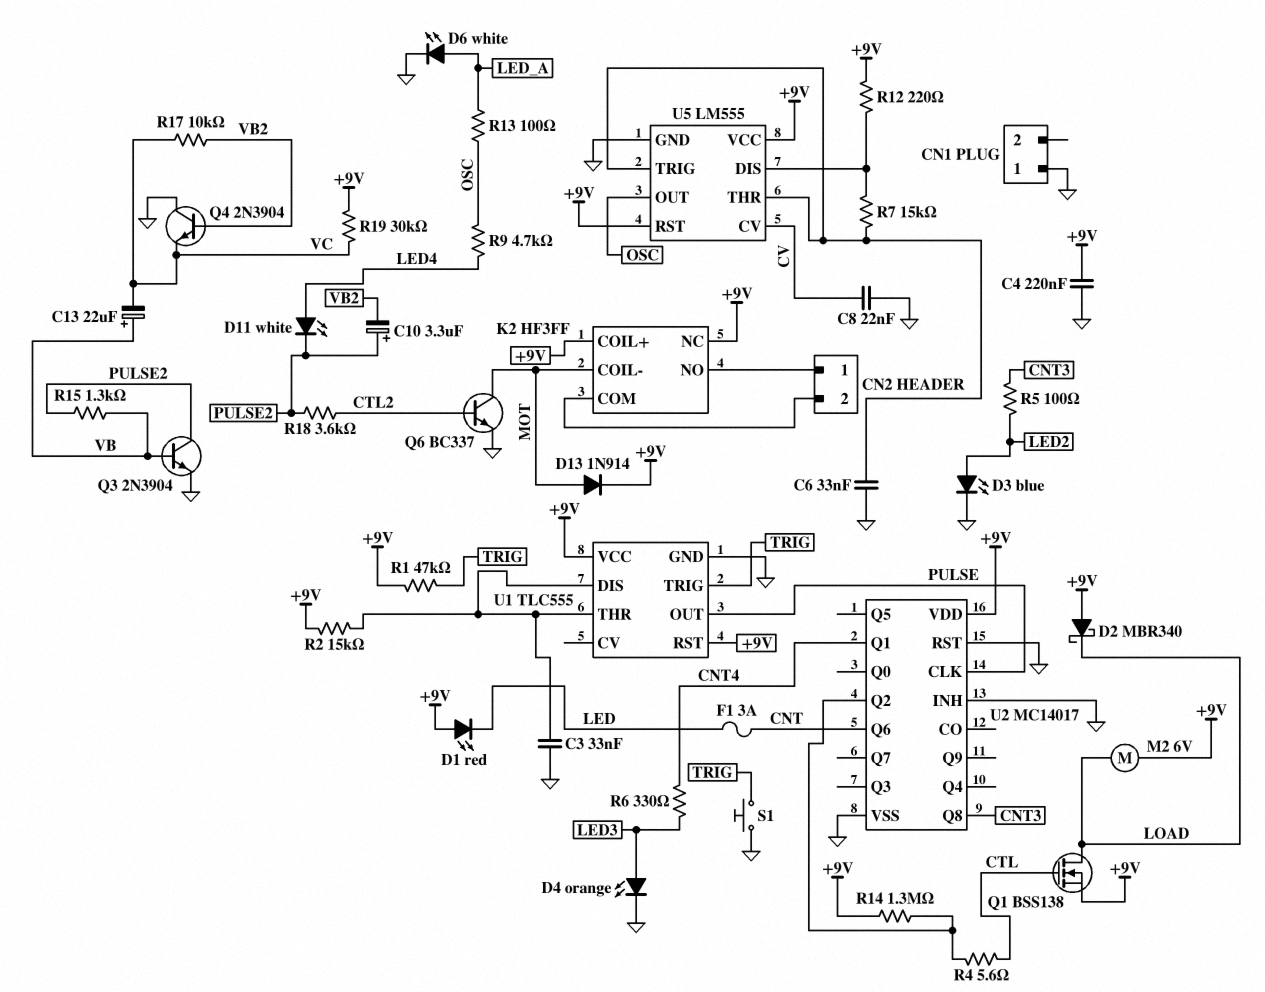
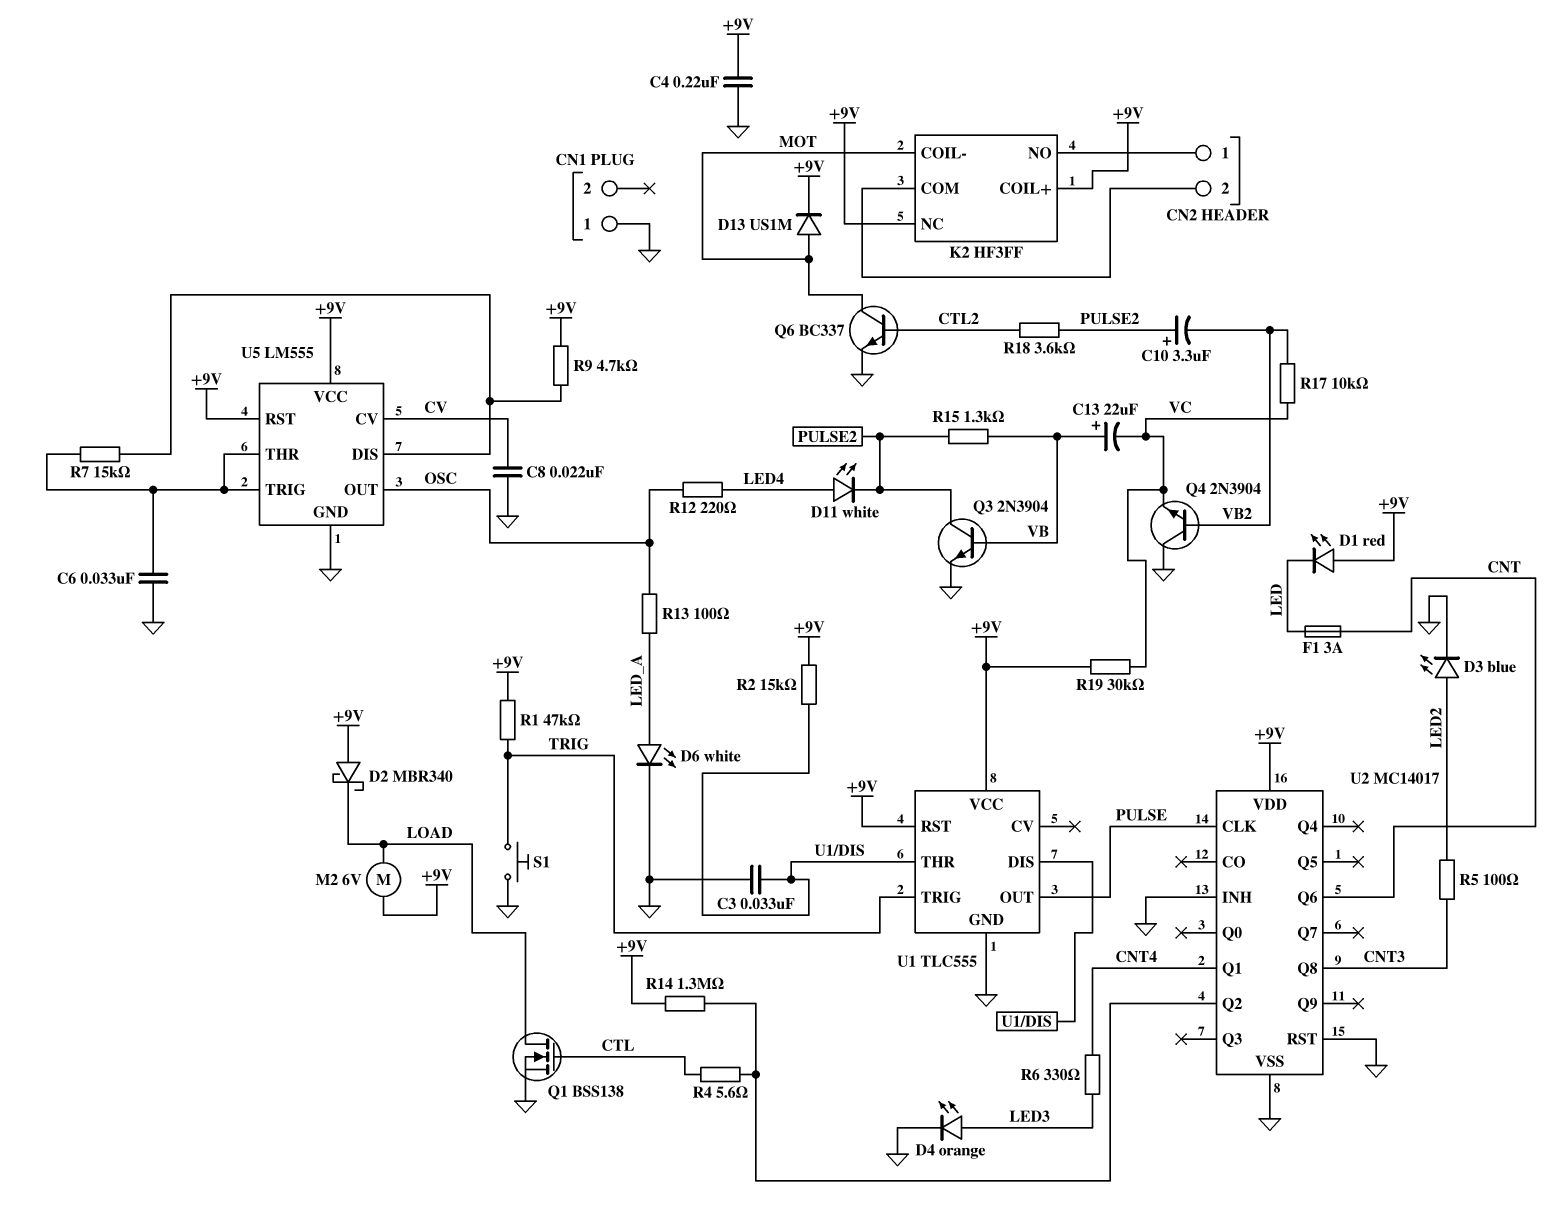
D13: diode 1N914 (A MOT, K +9V) -> diode US1M (A MOT, K +9V)
Q1: NMOS BSS138 (G CTL, D LOAD, S +9V) -> NMOS BSS138 (G CTL, D LOAD, S GND)
R9: 4.7k (LED4, OSC) -> 4.7k (+9V, U5/DIS)
R12: 220 (+9V, U5/DIS) -> 220 (LED4, OSC)

